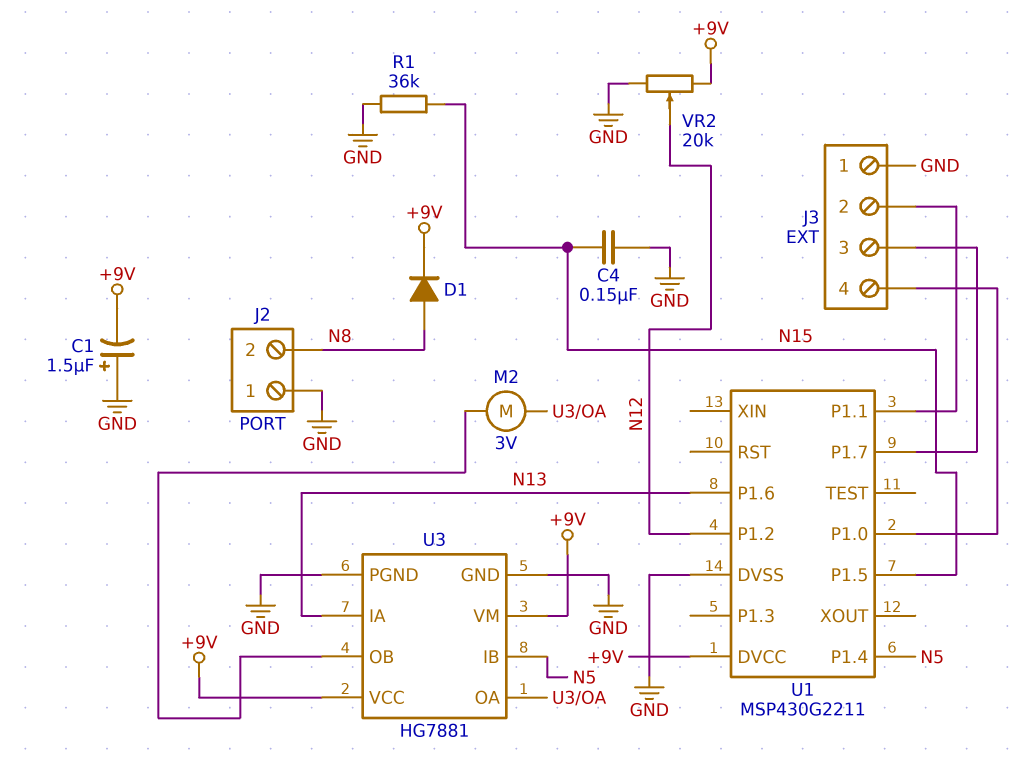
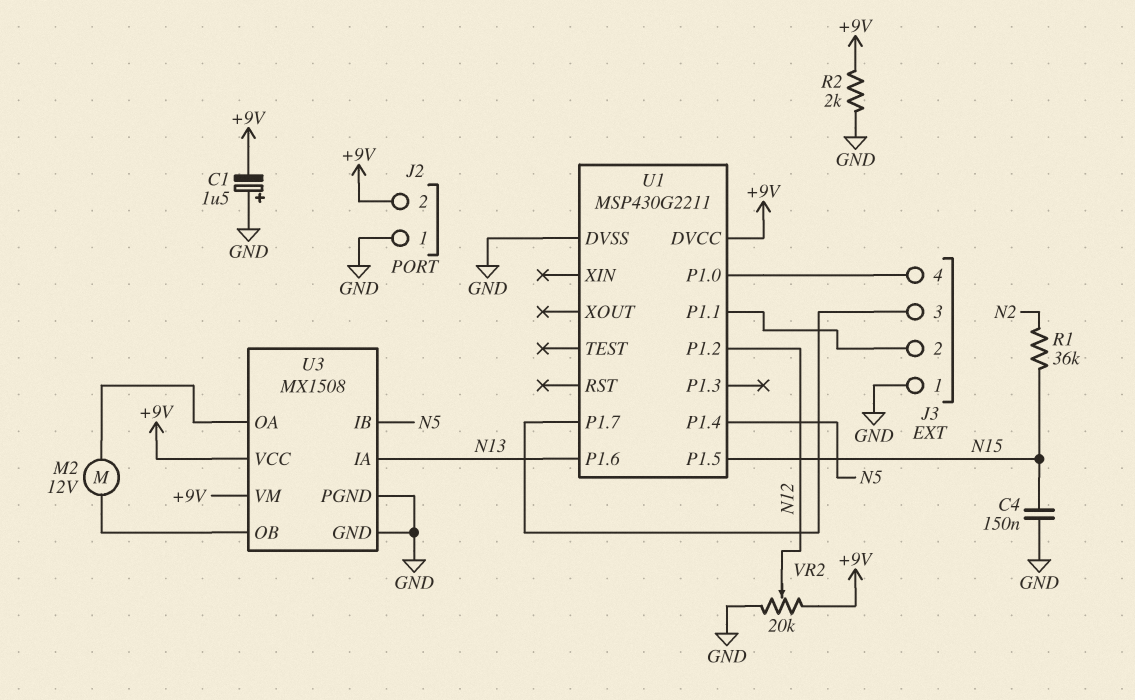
D1: diode (A N8, K +9V) -> none
J2 pin 2: N8 -> +9V
M2: motor 3V (U3/OA, U3/OB) -> motor 12V (U3/OA, U3/OB)
R1: 36k (GND, N15) -> 36k (N2, N15)
R2: none -> 2k (+9V, GND)
U3: HG7881 -> MX1508

